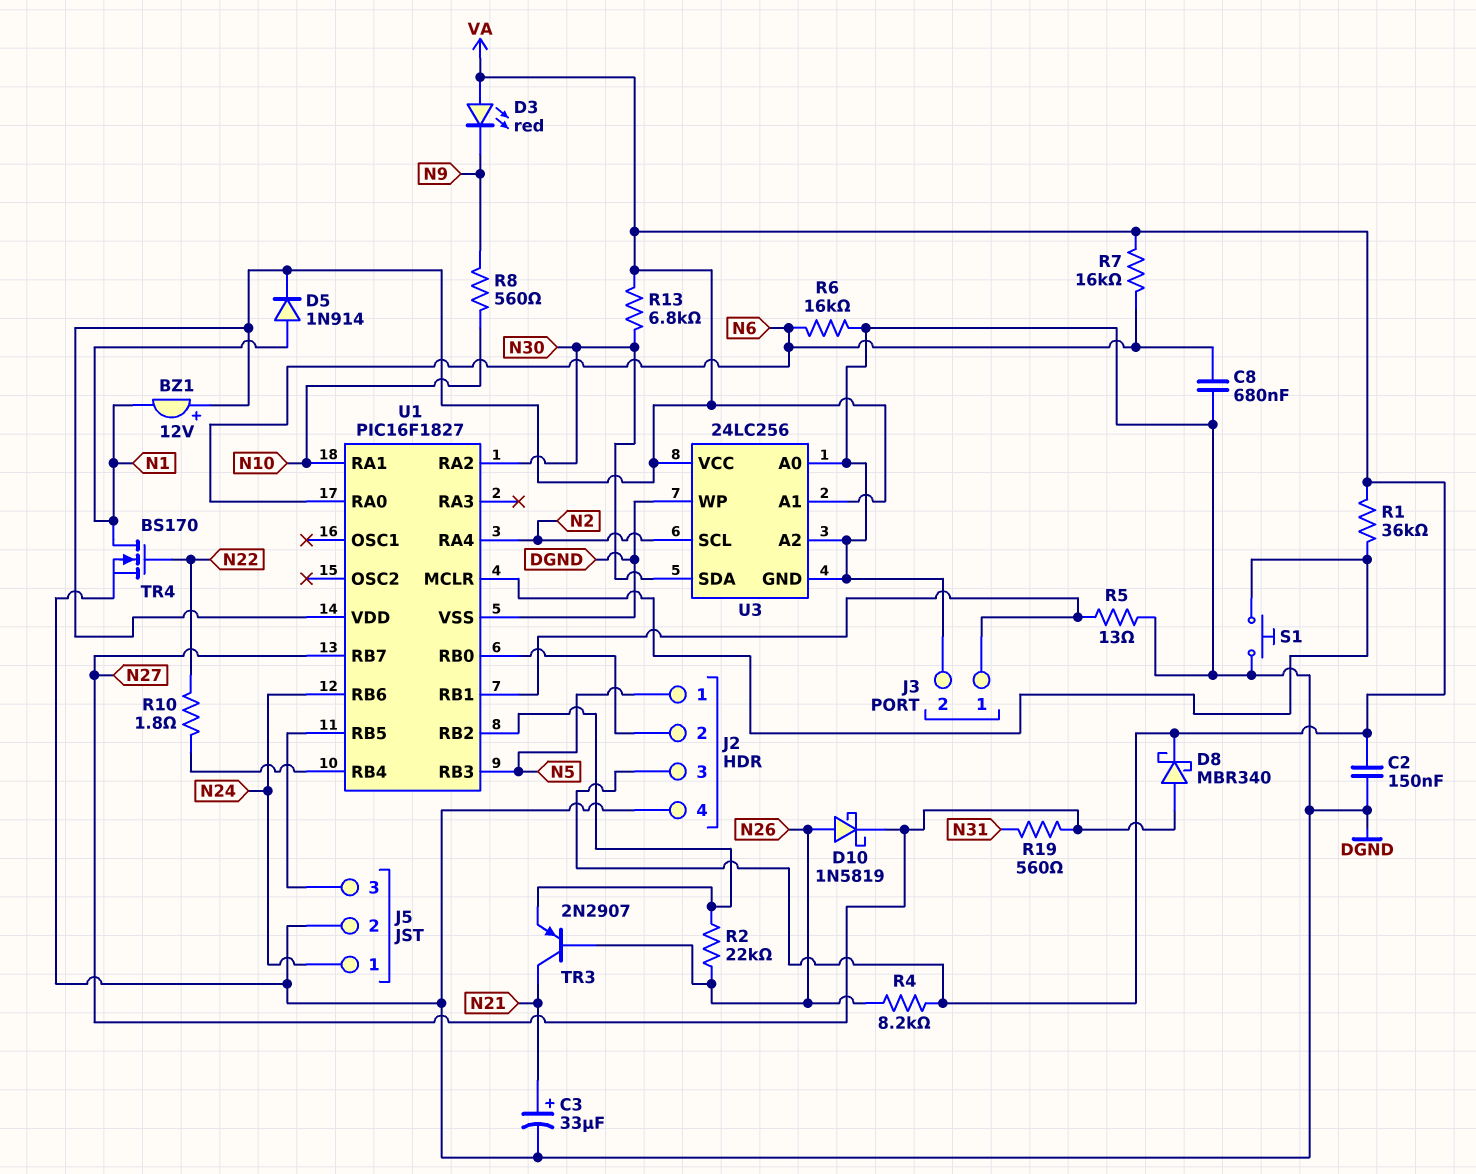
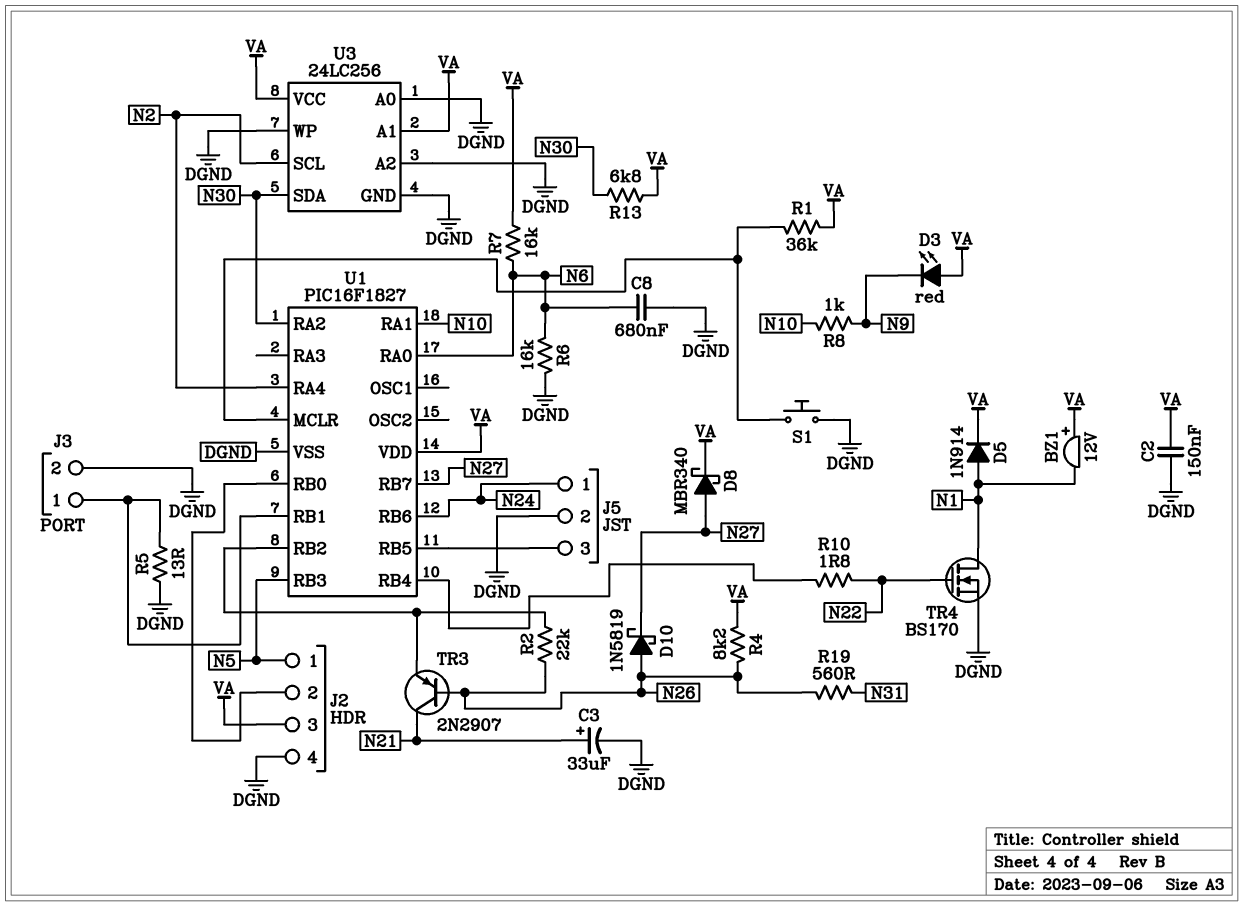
R8: 560 (N9, N10) -> 1k (N9, N10)
R19: 560 (N27, N31) -> 560 (N26, N31)

